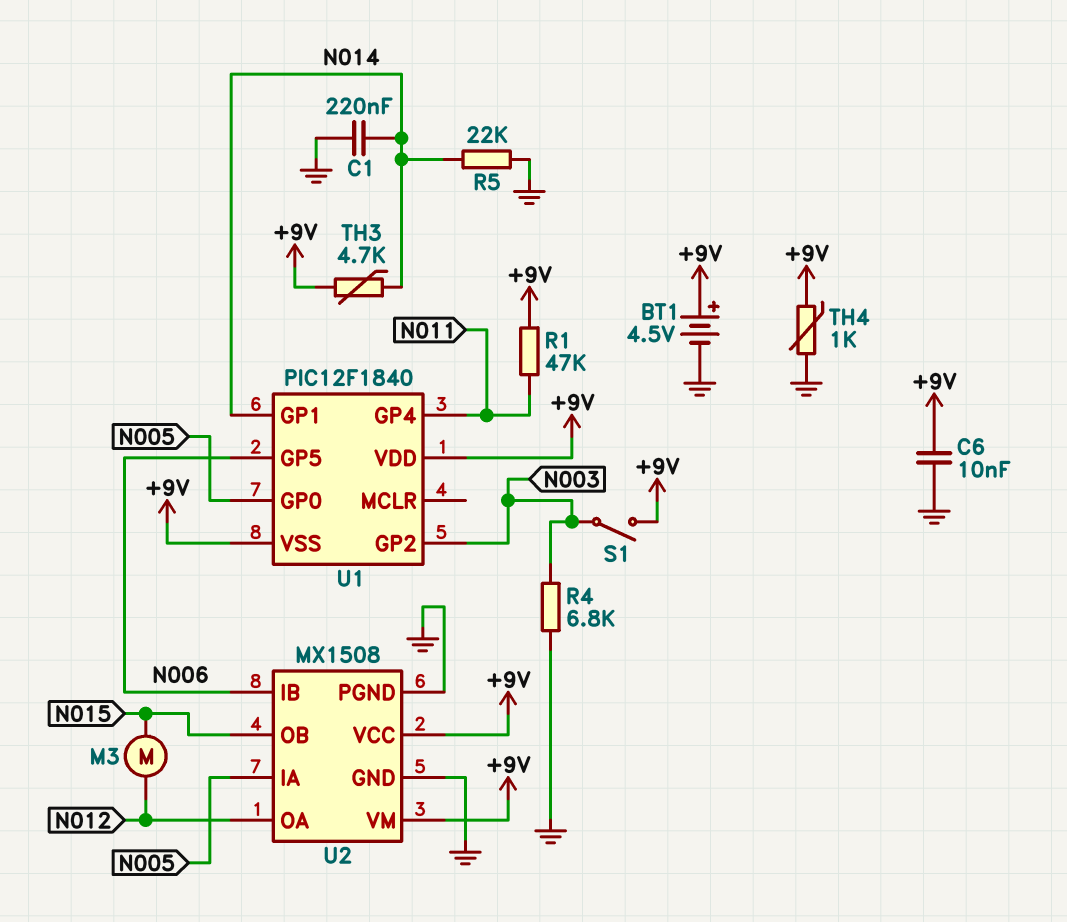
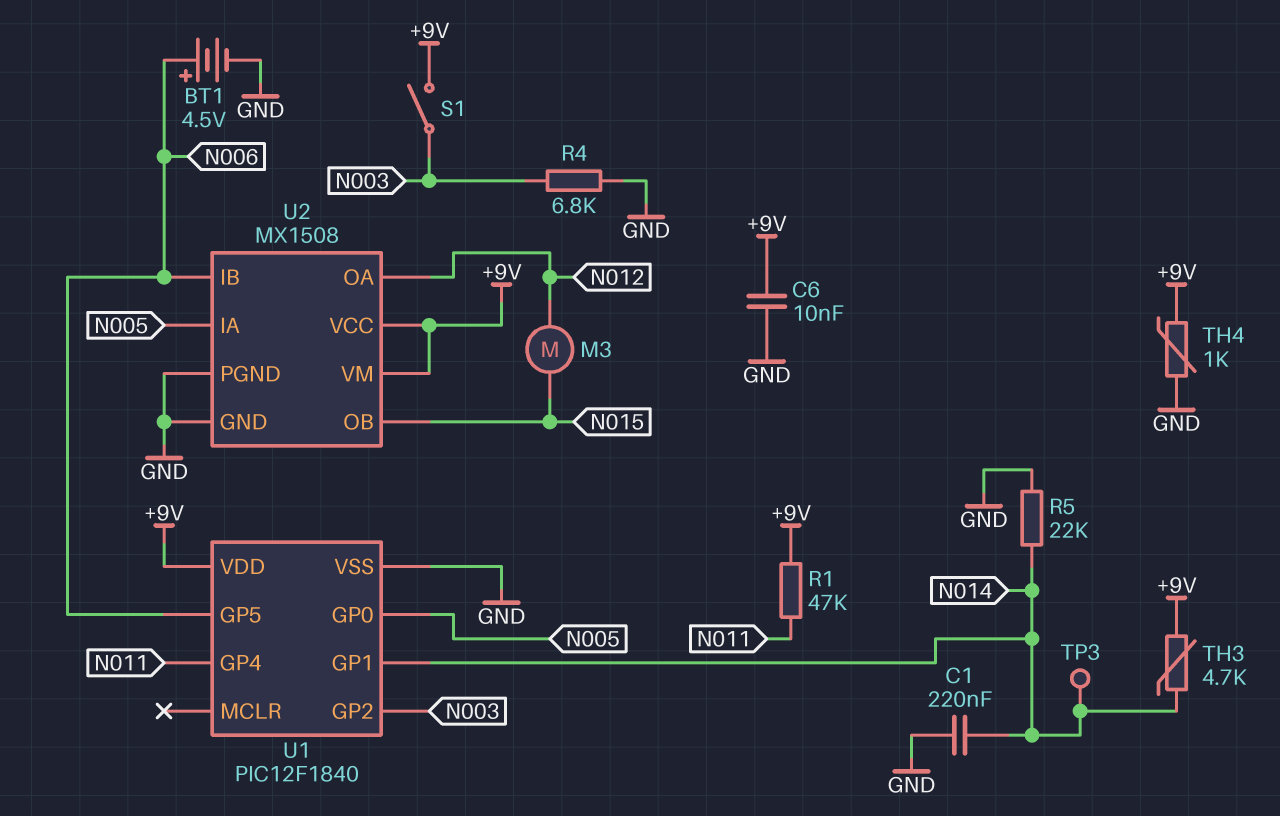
BT1: 4.5V (plus +9V, minus GND) -> 4.5V (plus N006, minus GND)
TP3: none -> test point (N014)
U1 pin VSS: +9V -> GND

